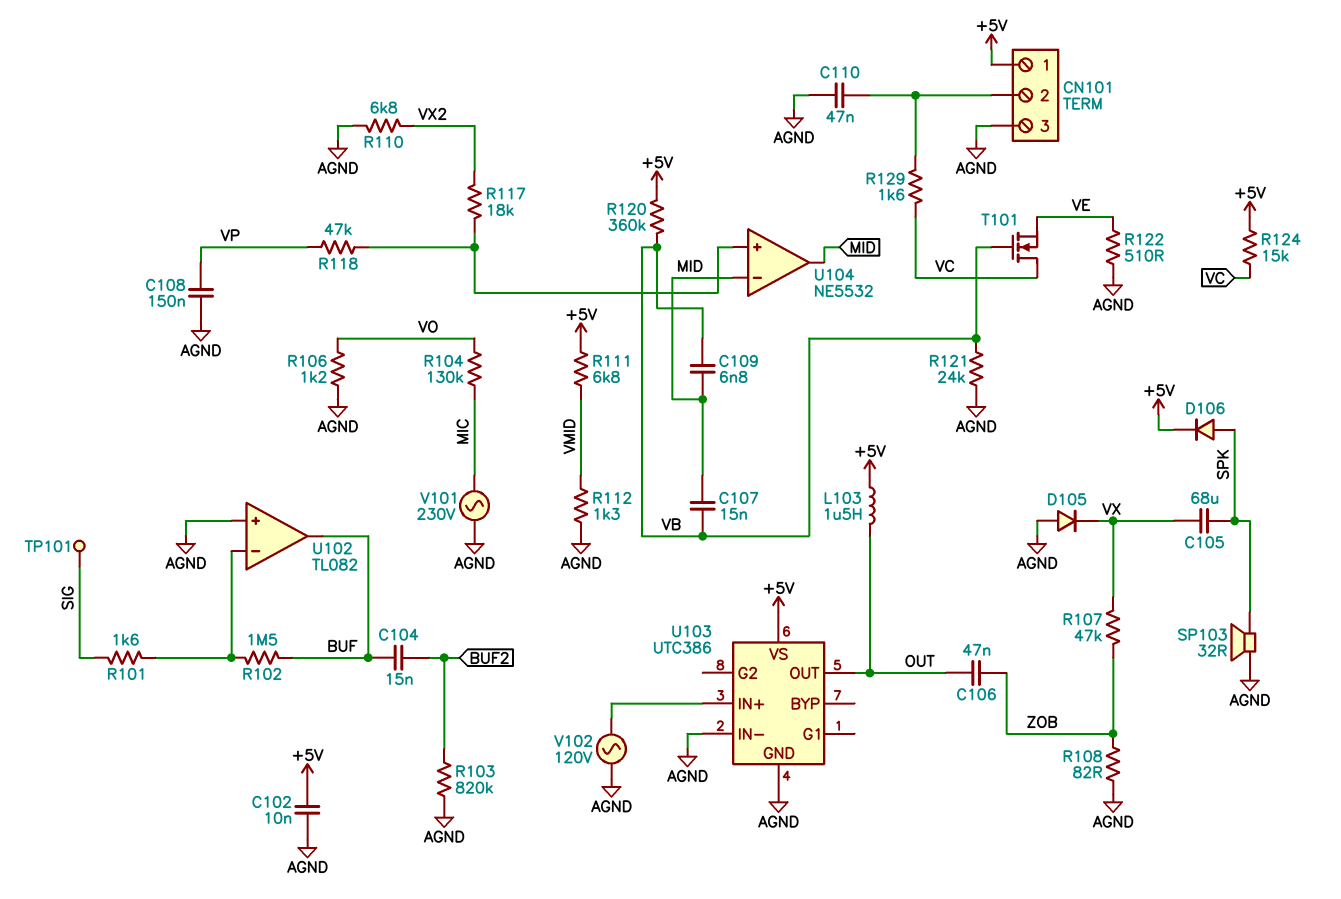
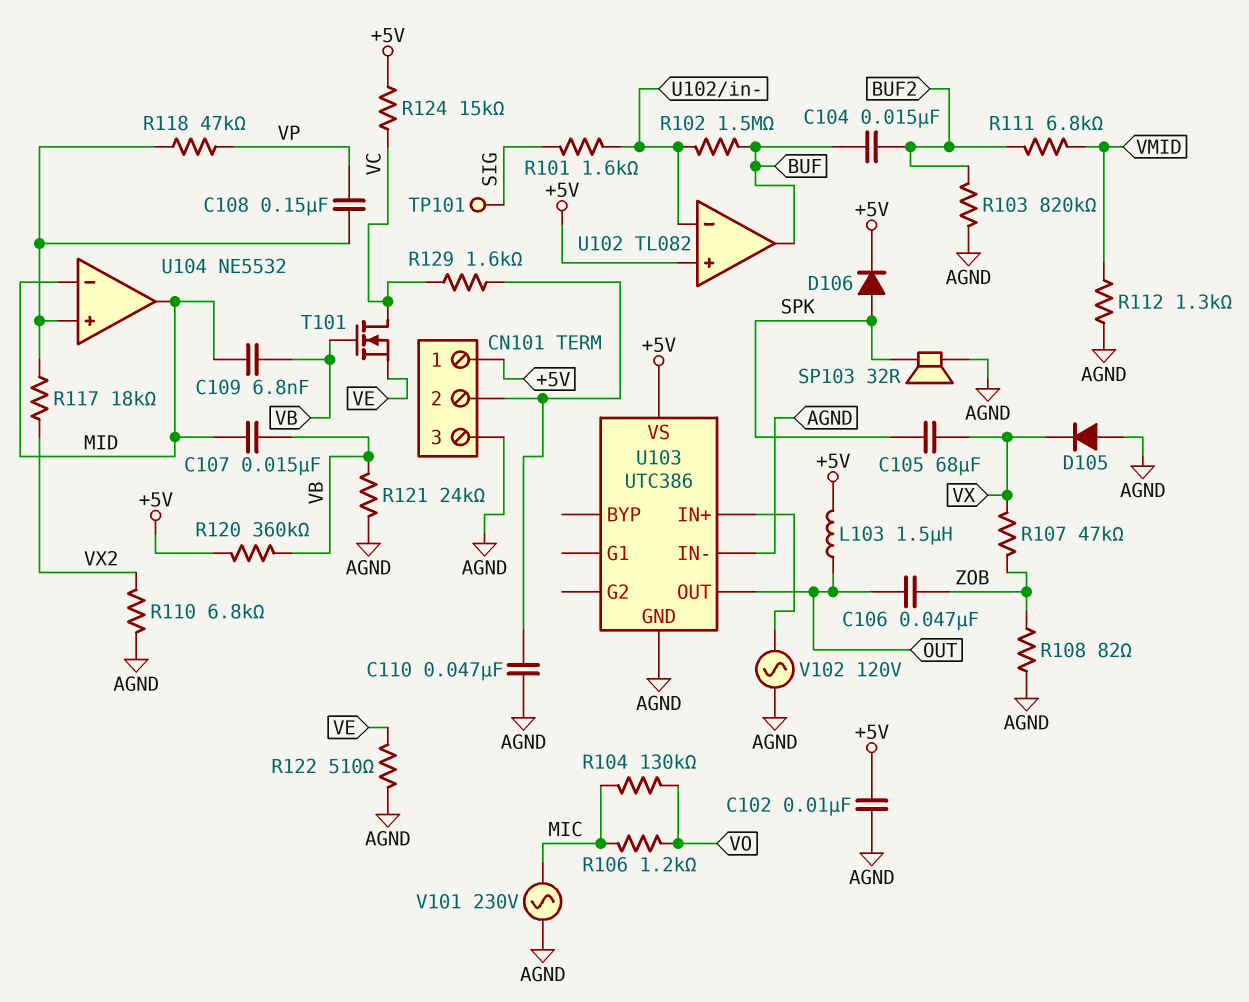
C108: 150nF (AGND, VP) -> 150nF (U104/in+, VP)
R106: 1.2k (AGND, VO) -> 1.2k (MIC, VO)
R111: 6.8k (+5V, VMID) -> 6.8k (BUF2, VMID)
U102 pin in+: AGND -> +5V

